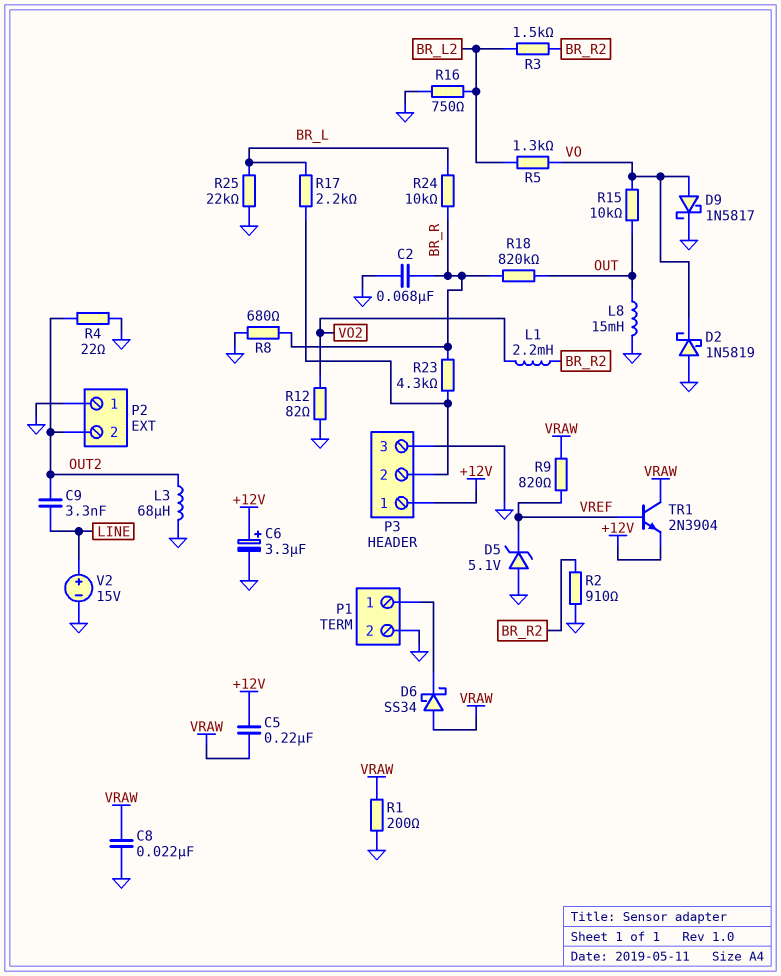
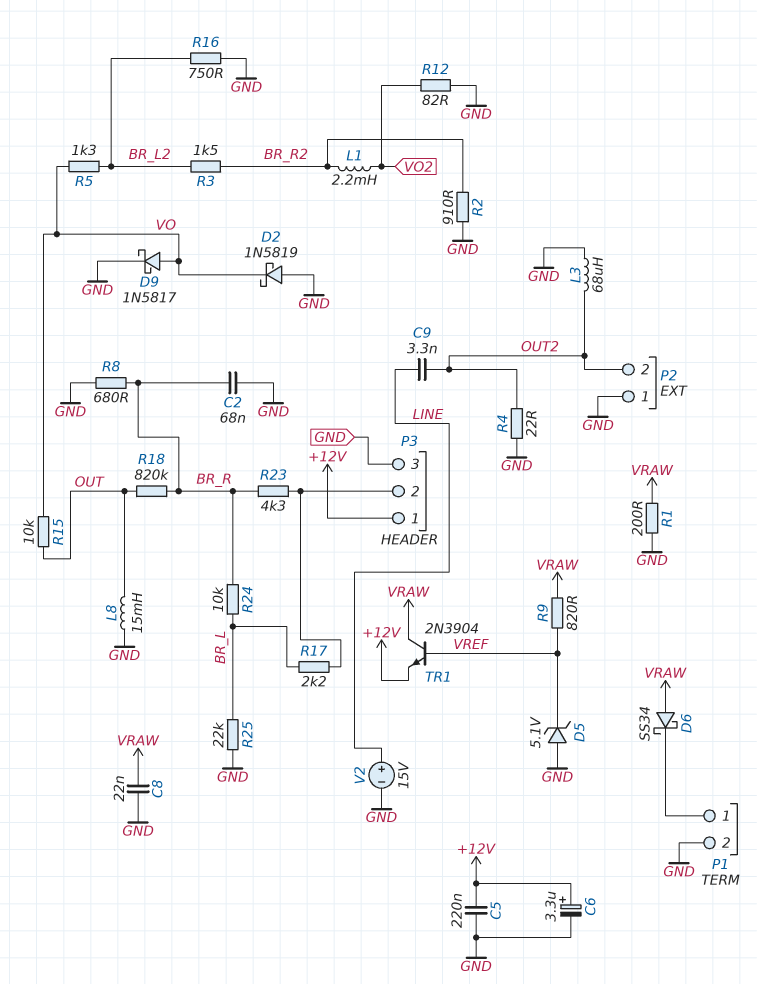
C5: 220nF (+12V, VRAW) -> 220nF (+12V, GND)

